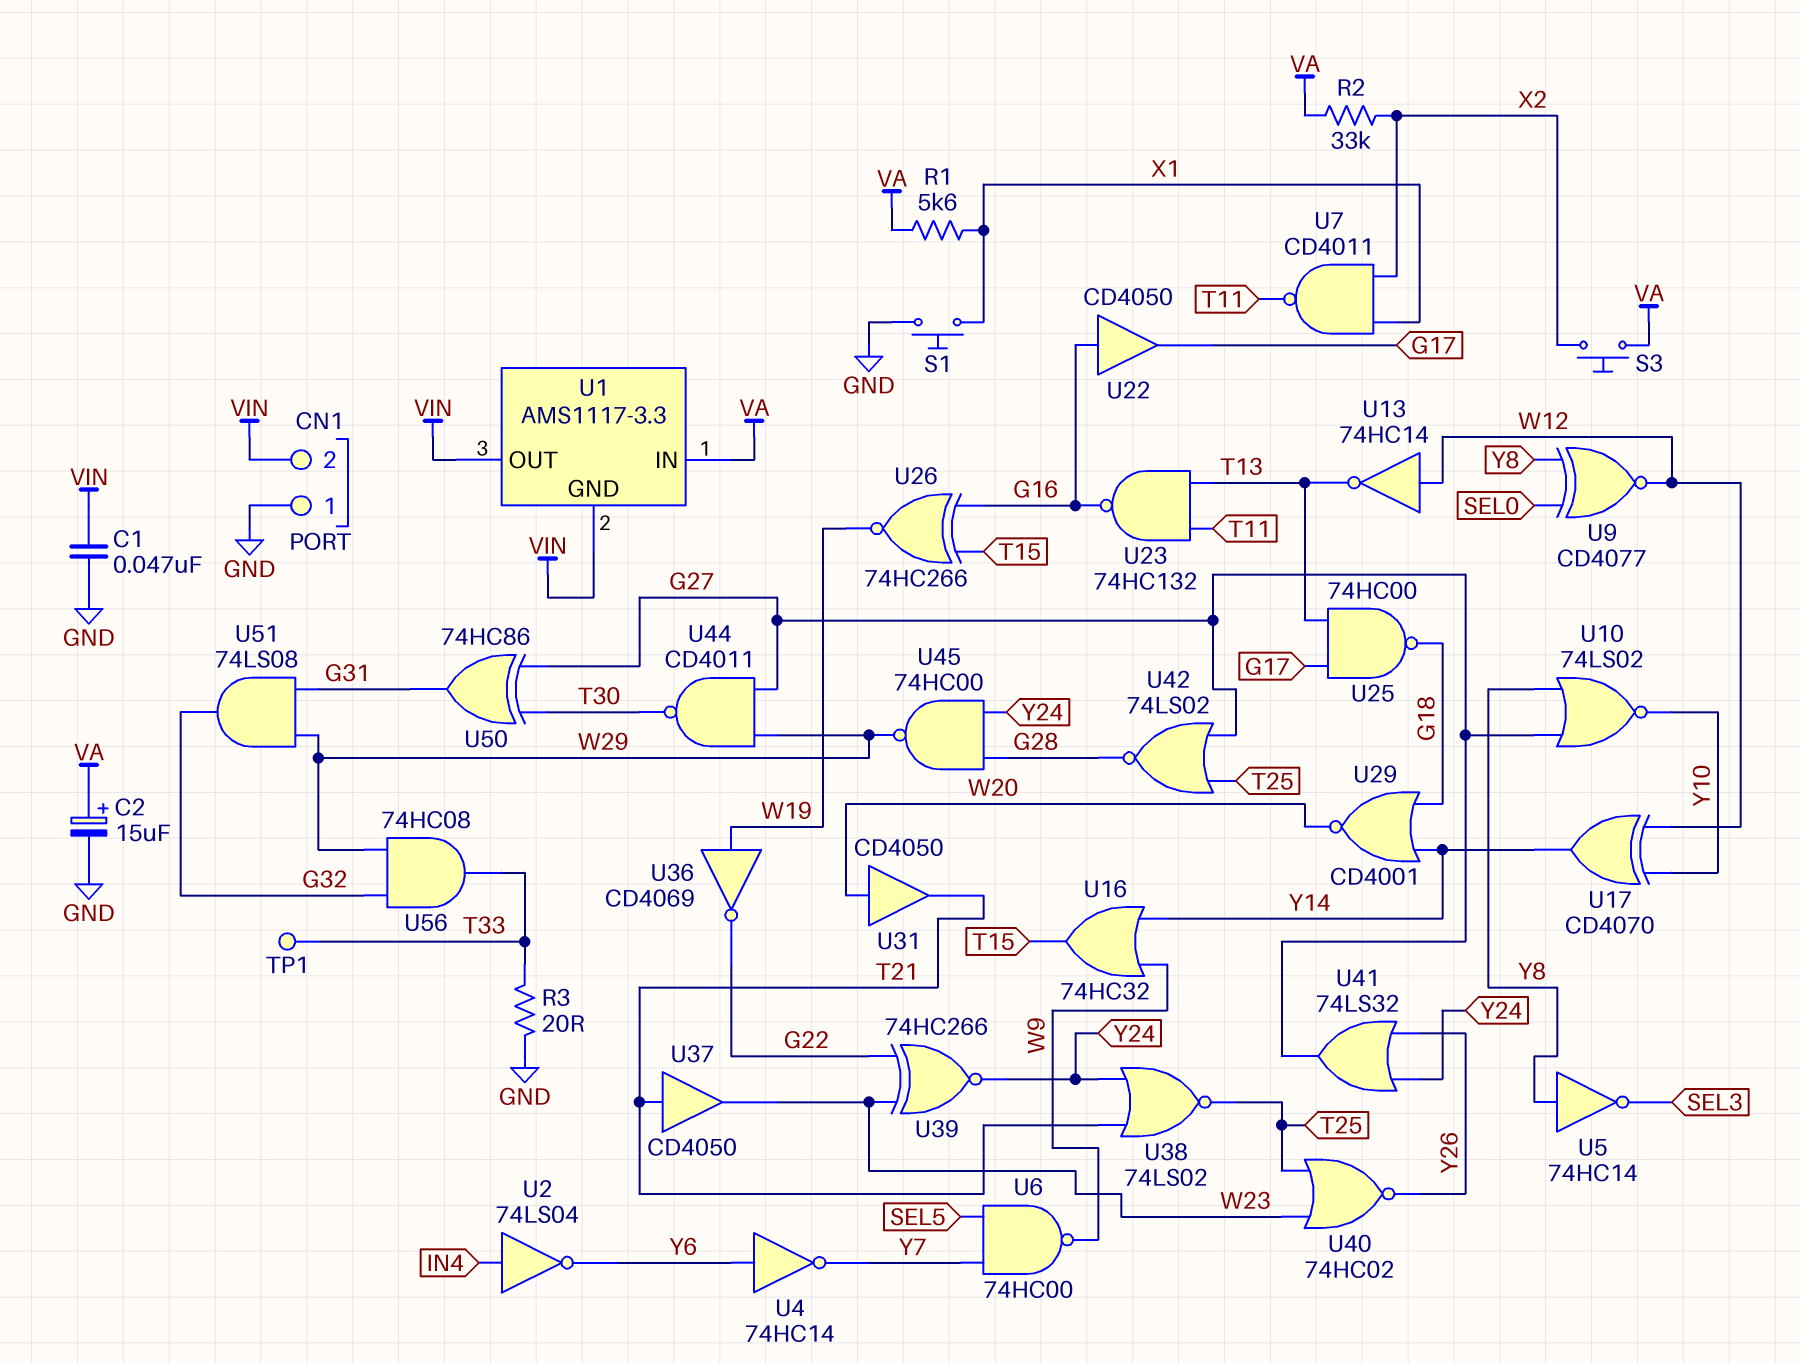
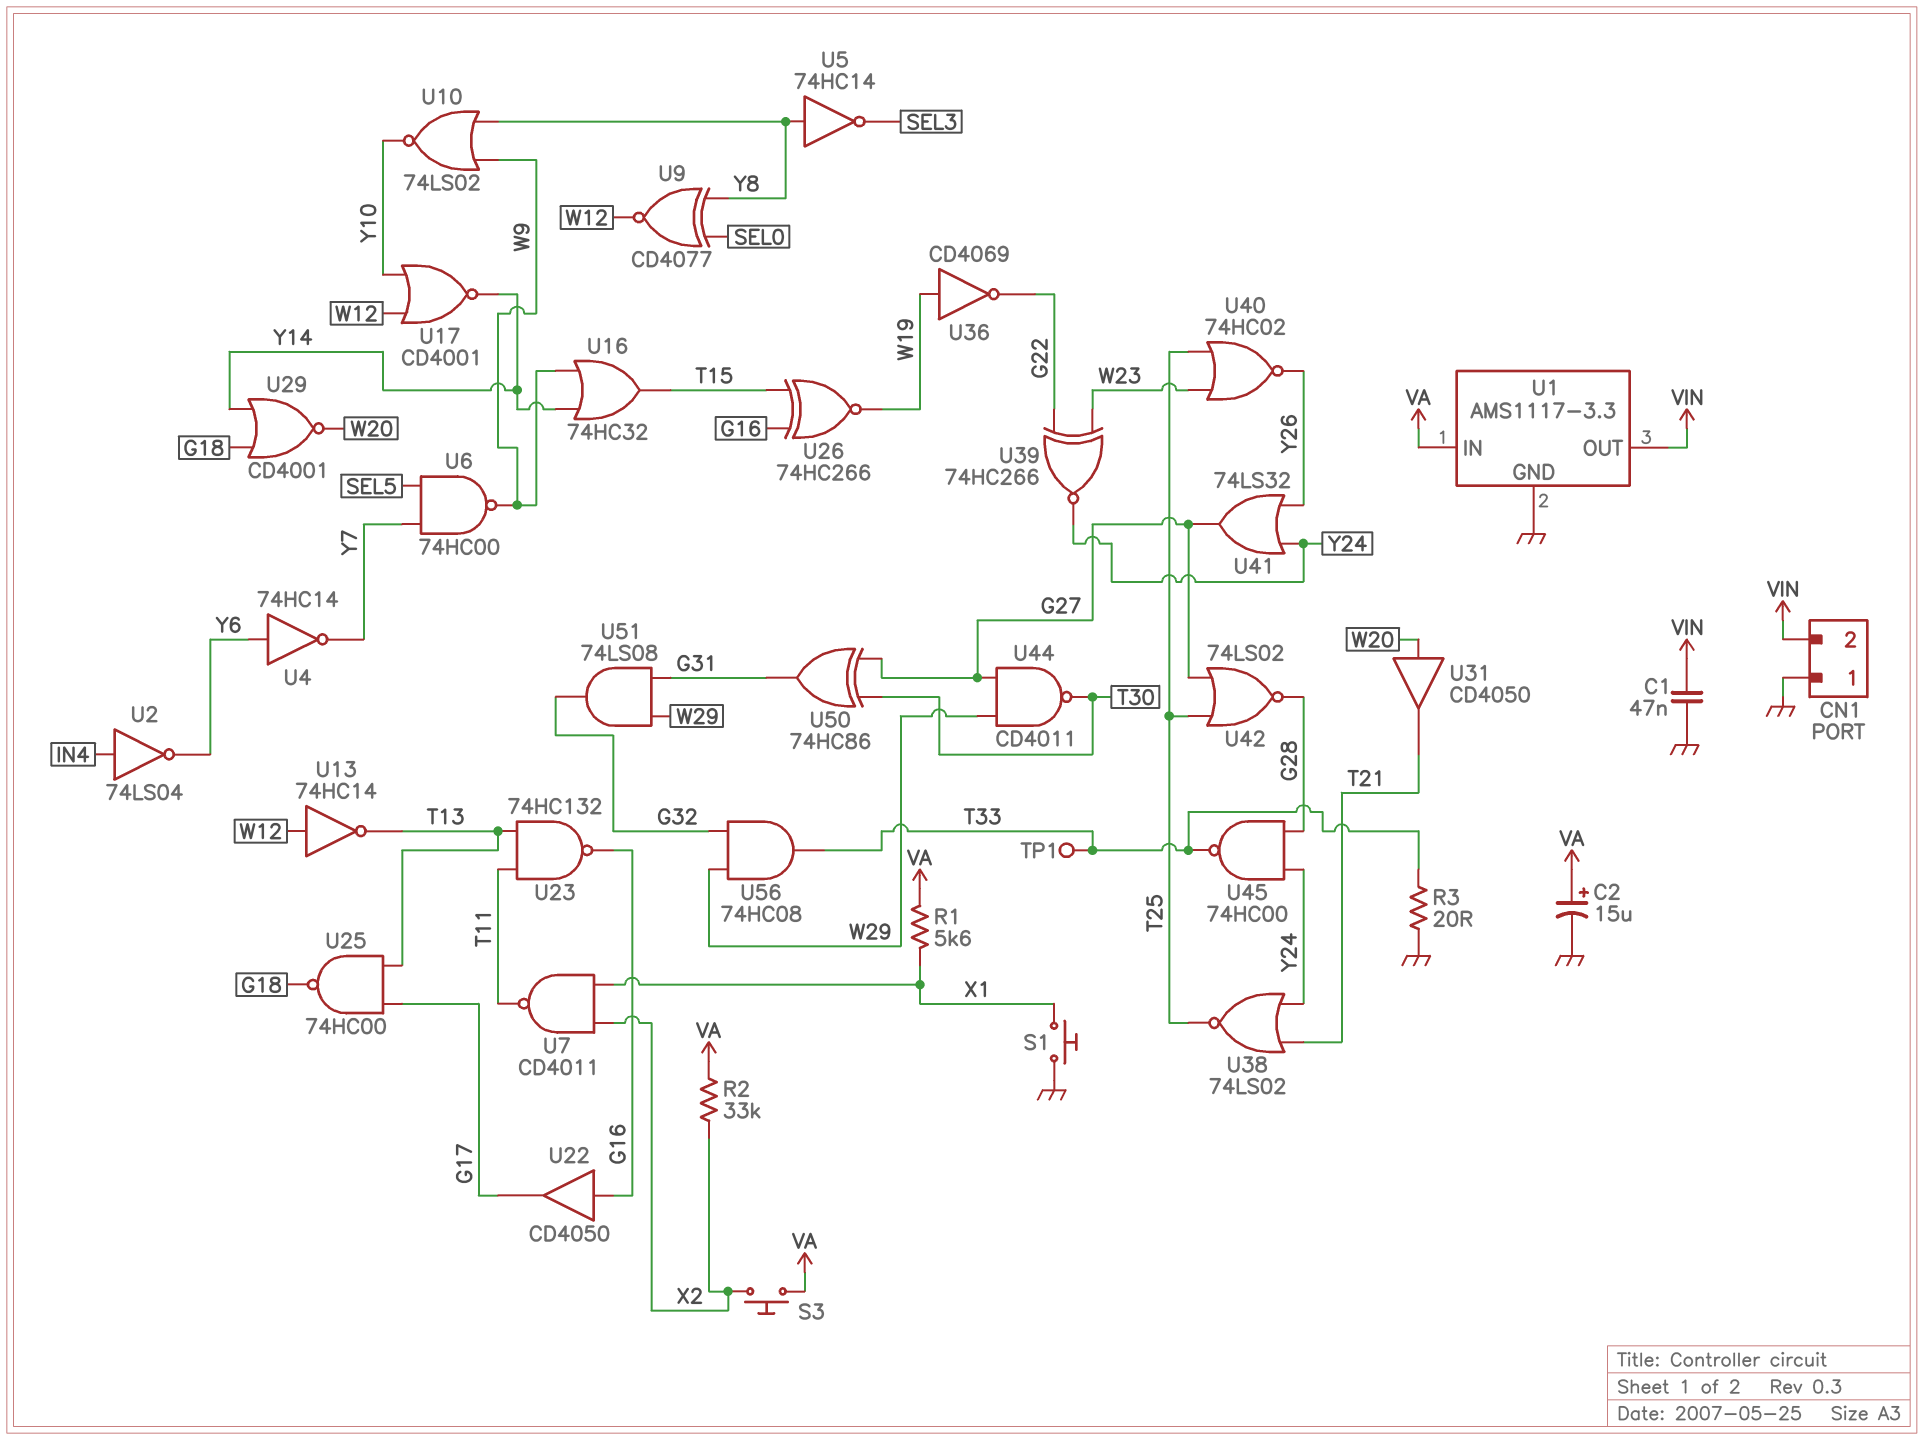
U1 pin GND: VIN -> GND
U10: NOR 74LS02 (in G27, in Y8, out Y10) -> NOR 74LS02 (in W9, in Y8, out Y10)
U17: XOR CD4070 (in W12, in Y10, out Y14) -> NOR CD4001 (in W12, in Y10, out Y14)
U37: buffer CD4050 (in T21, out W23) -> none
U45: NAND 74HC00 (in G28, in Y24, out W29) -> NAND 74HC00 (in G28, in Y24, out T33)

